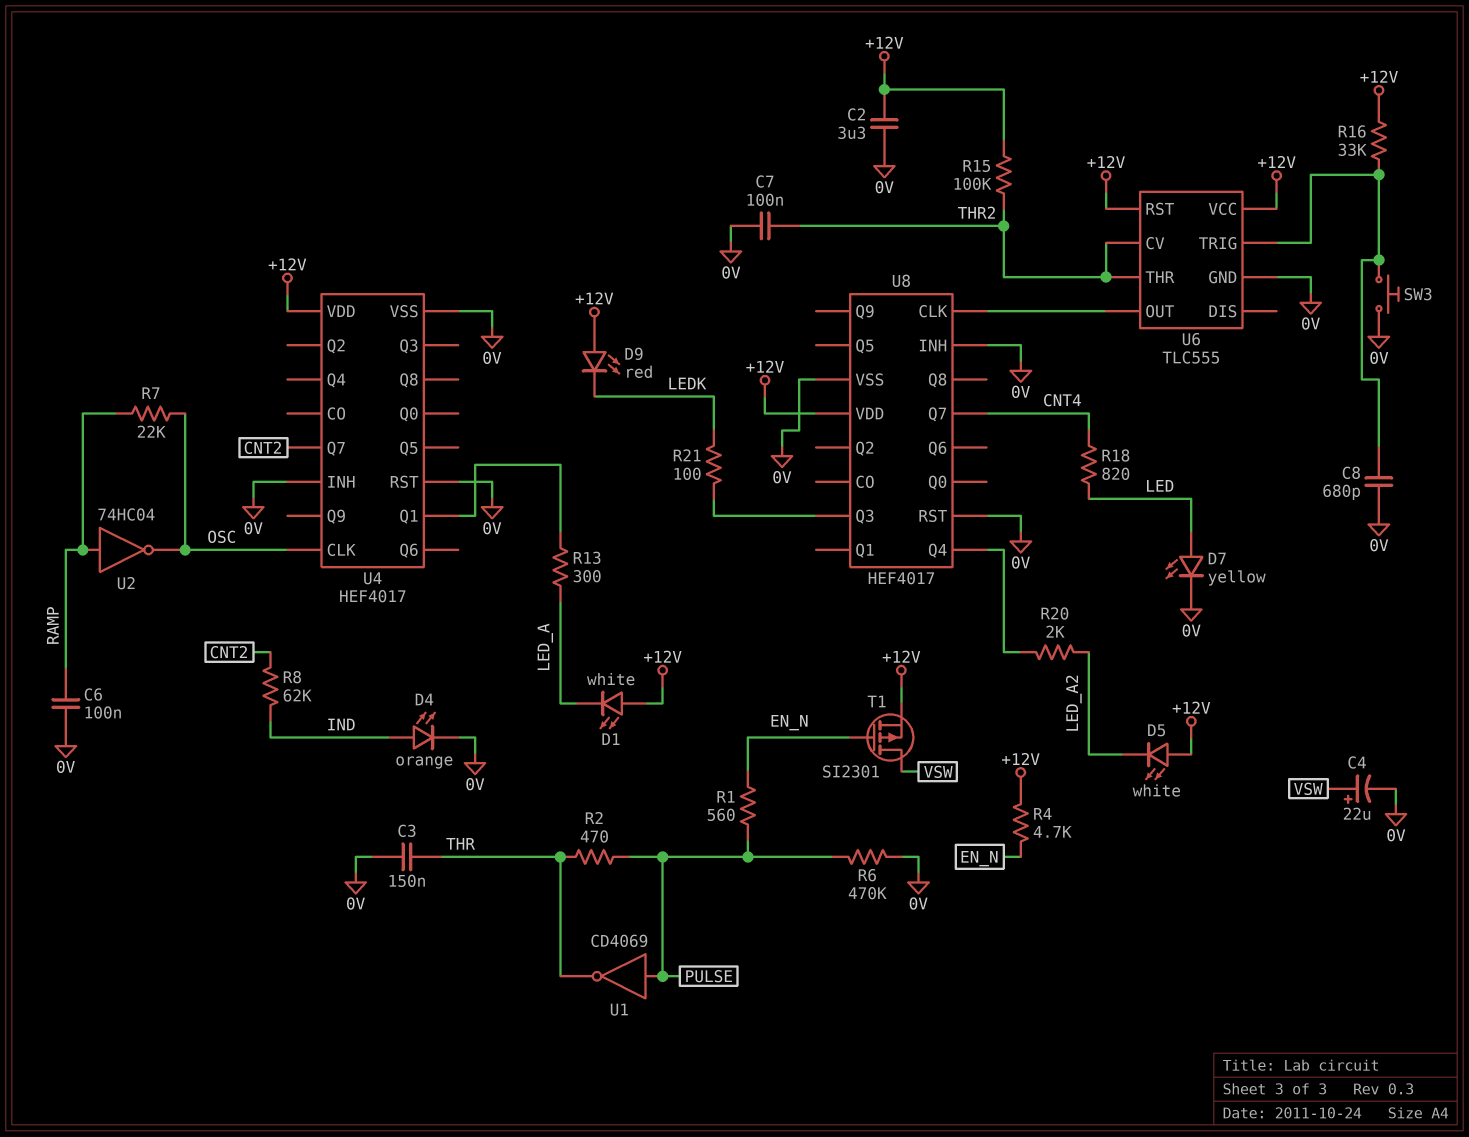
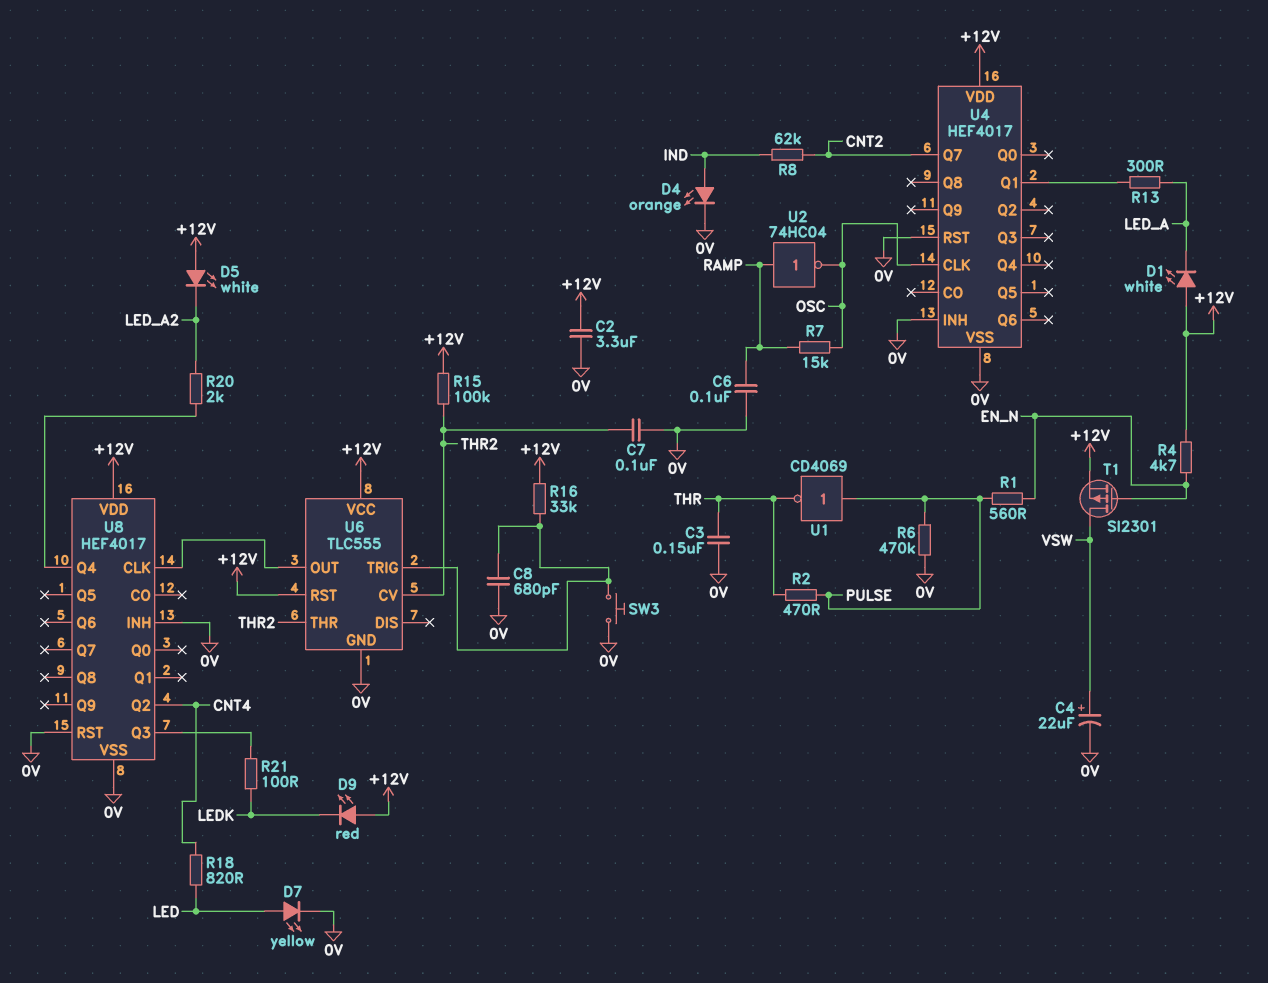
R7: 22k (OSC, RAMP) -> 15k (OSC, RAMP)
U8 pin Q2: none -> CNT4
U8 pin Q7: CNT4 -> none

